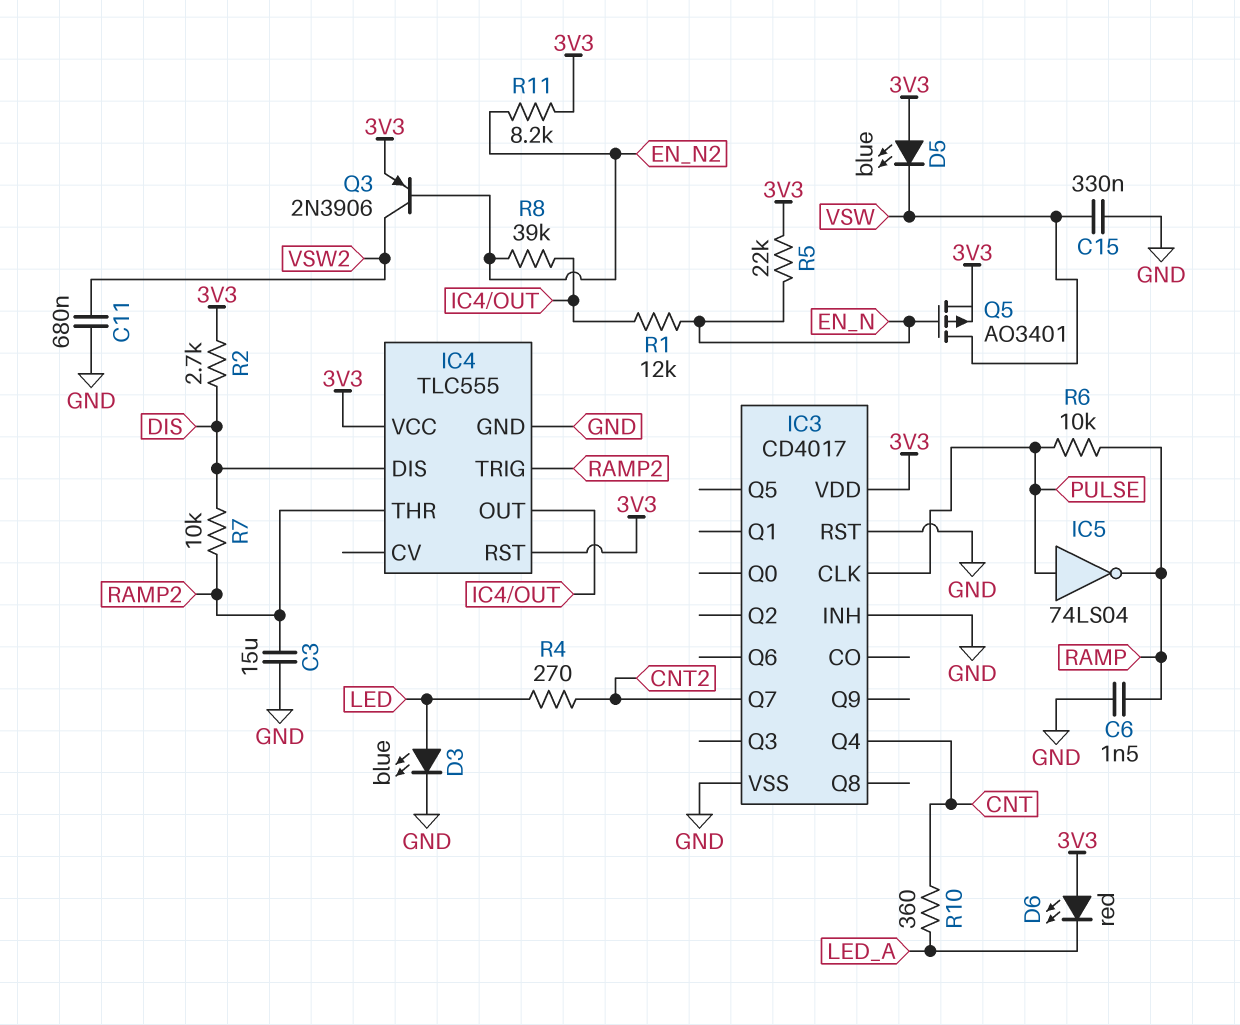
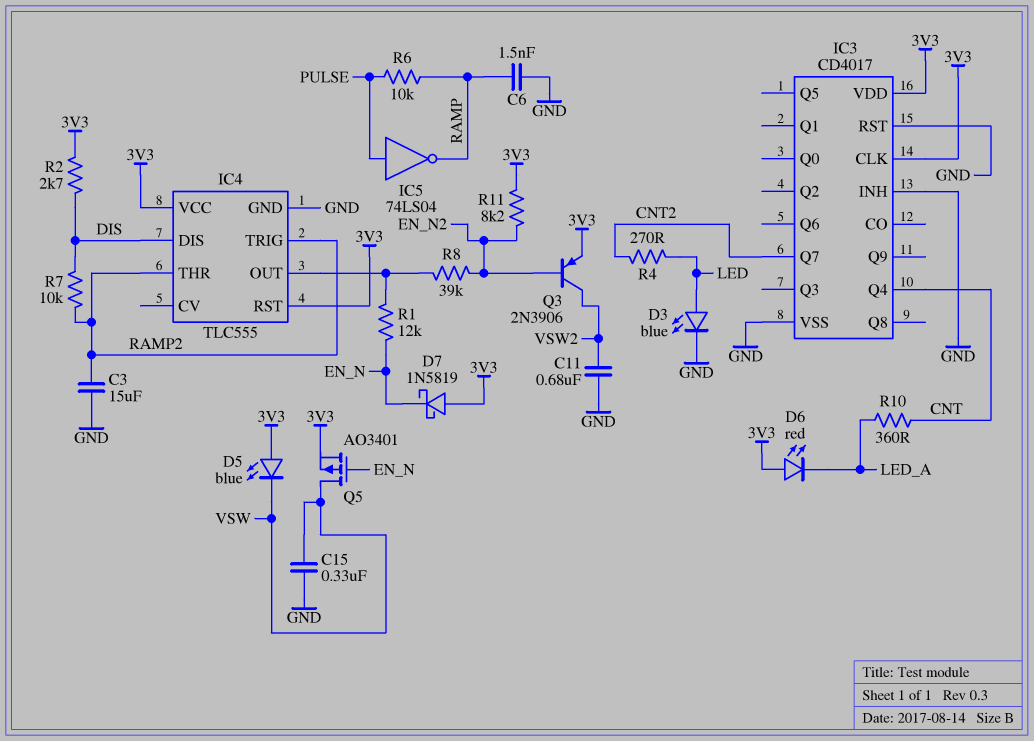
D7: none -> schottky 1N5819 (A 3V3, K EN_N)
IC3 pin CLK: PULSE -> 3V3
R5: 22k (3V3, EN_N) -> none

